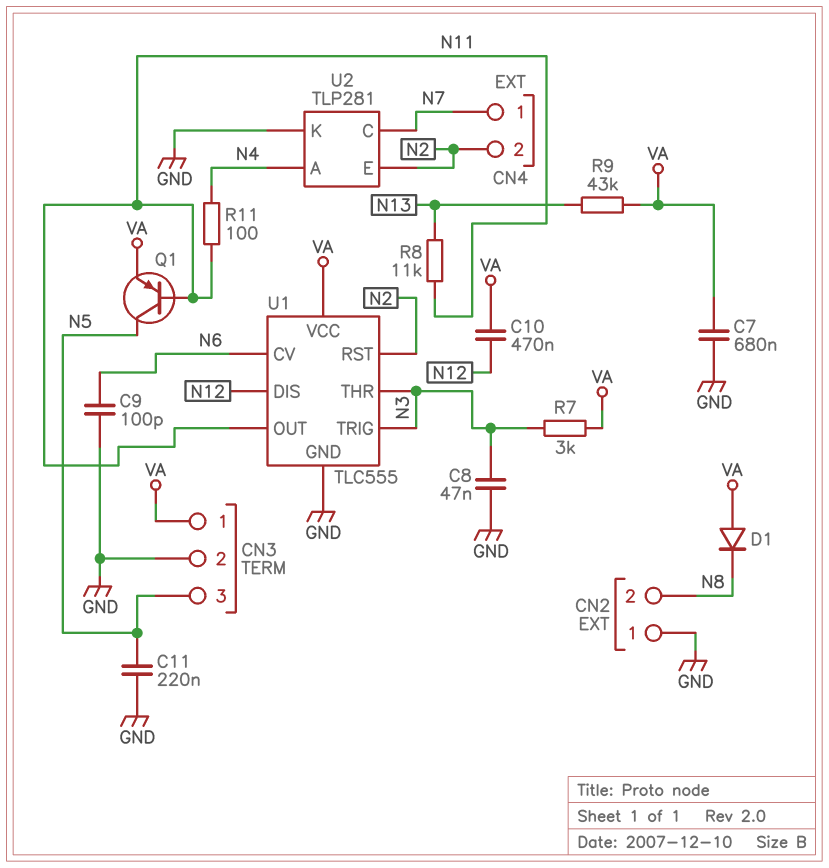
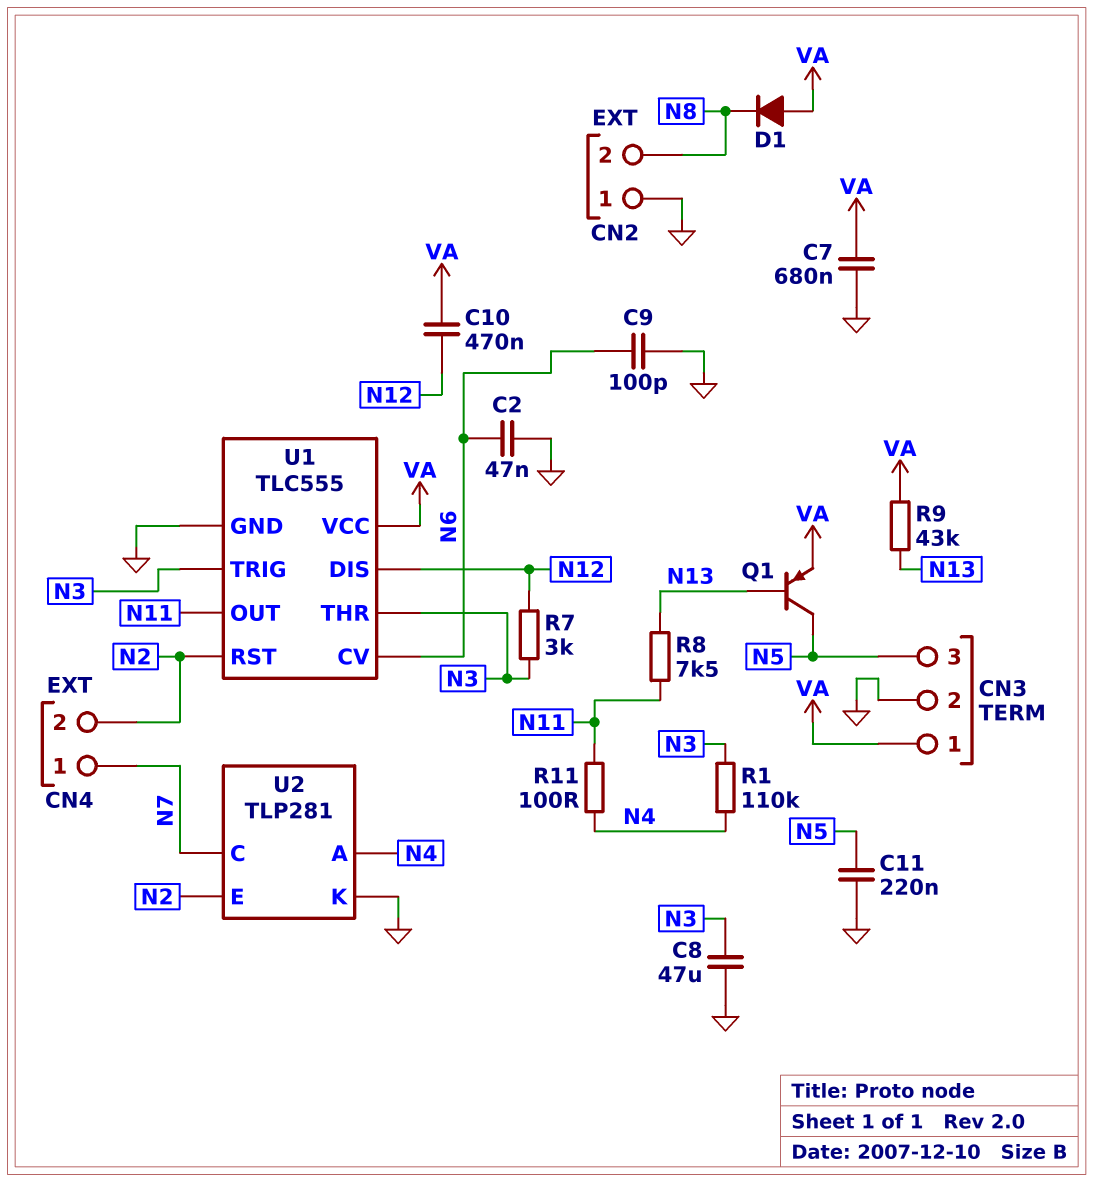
C2: none -> 47nF (GND, N6)
C8: 47nF (GND, N3) -> 47uF (GND, N3)
Q1: PNP (B N11, C N5, E VA) -> PNP (B N13, C N5, E VA)
R1: none -> 110k (N3, N4)
R7: 3k (N3, VA) -> 3k (N3, N12)
R8: 11k (N11, N13) -> 7.5k (N11, N13)

